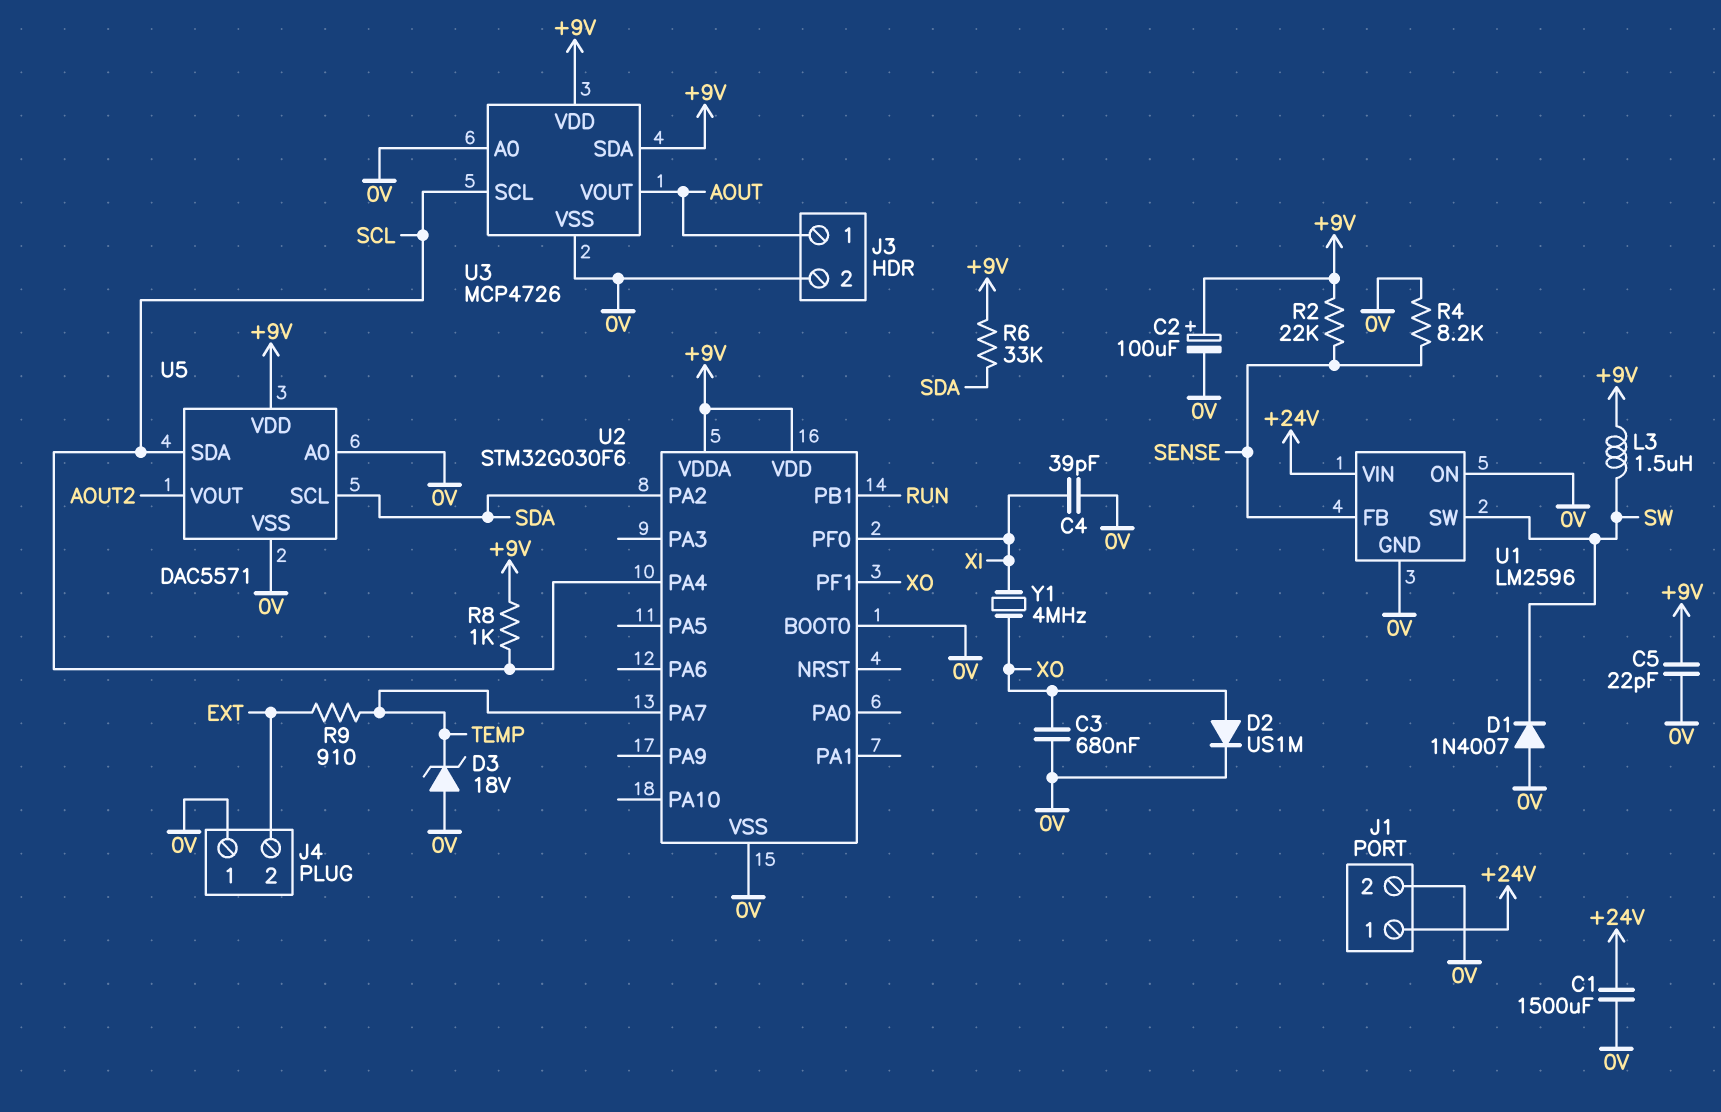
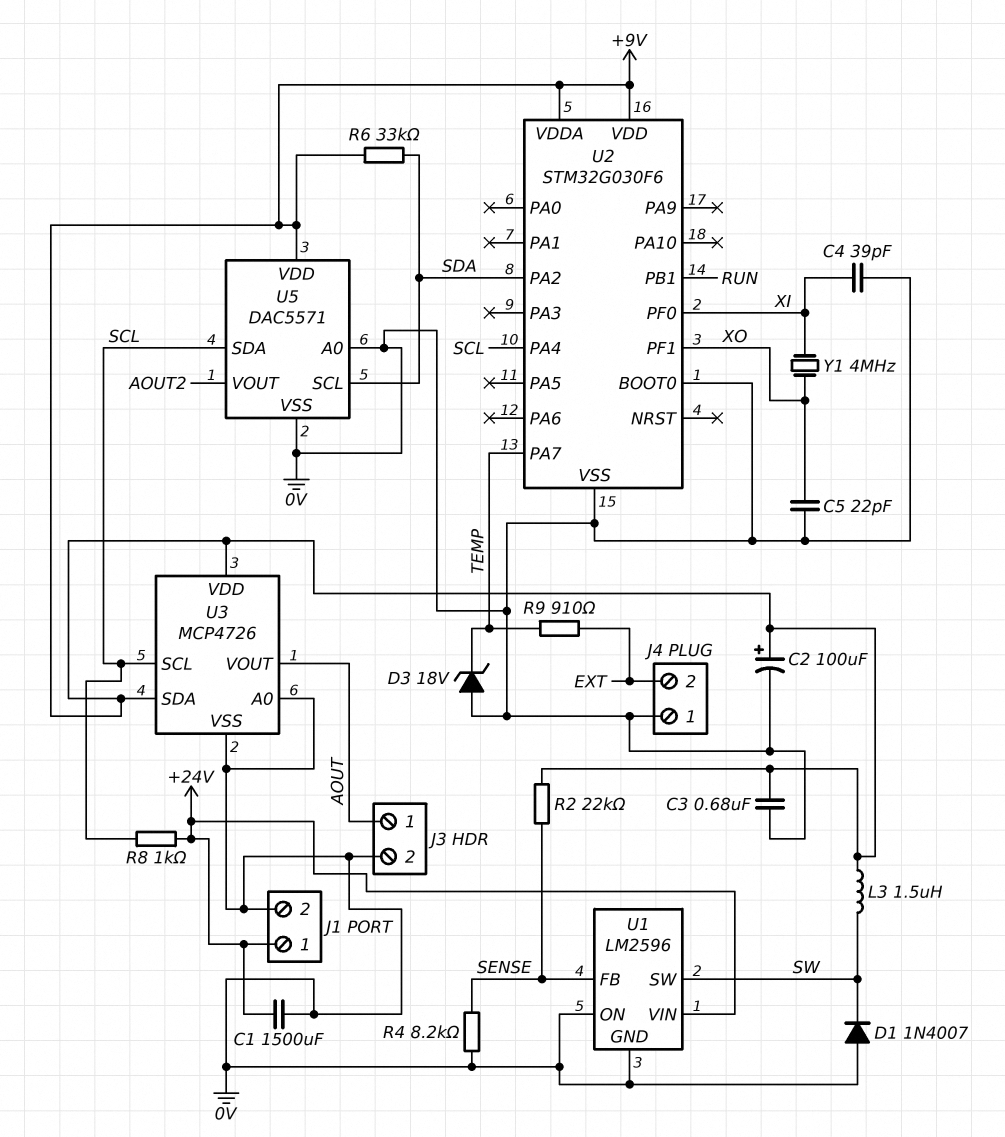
C3: 680nF (0V, XO) -> 680nF (+9V, 0V)
C5: 22pF (+9V, 0V) -> 22pF (0V, XO)
D2: diode US1M (A XO, K 0V) -> none
R8: 1k (+9V, SCL) -> 1k (+24V, SCL)

